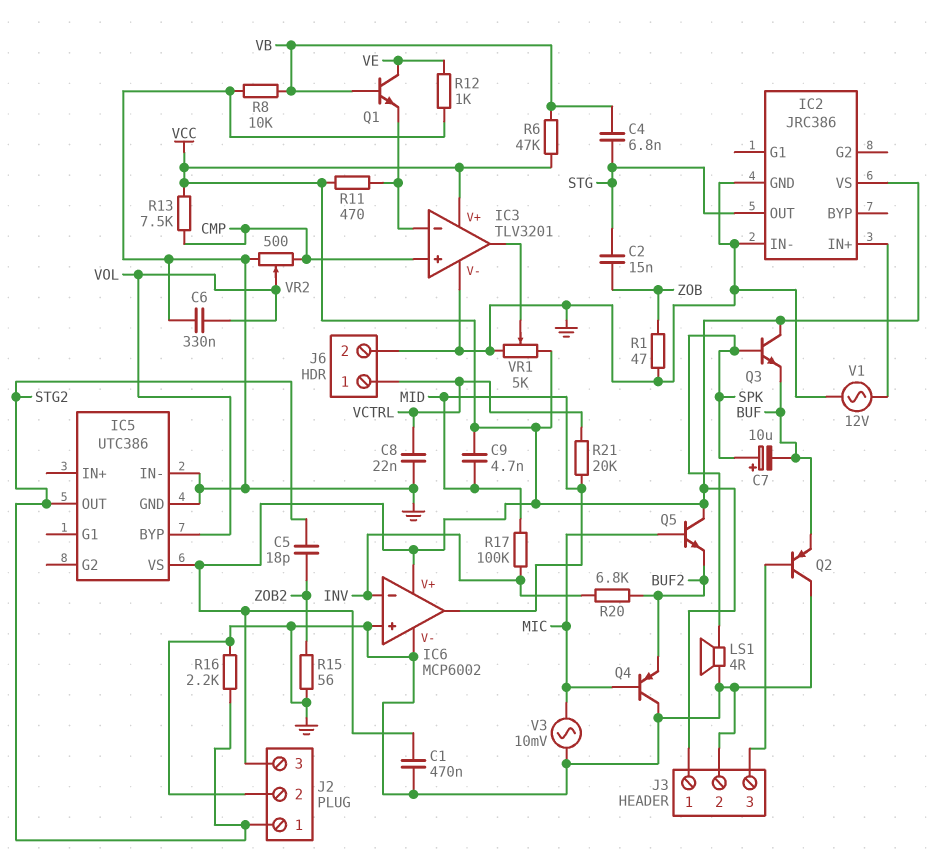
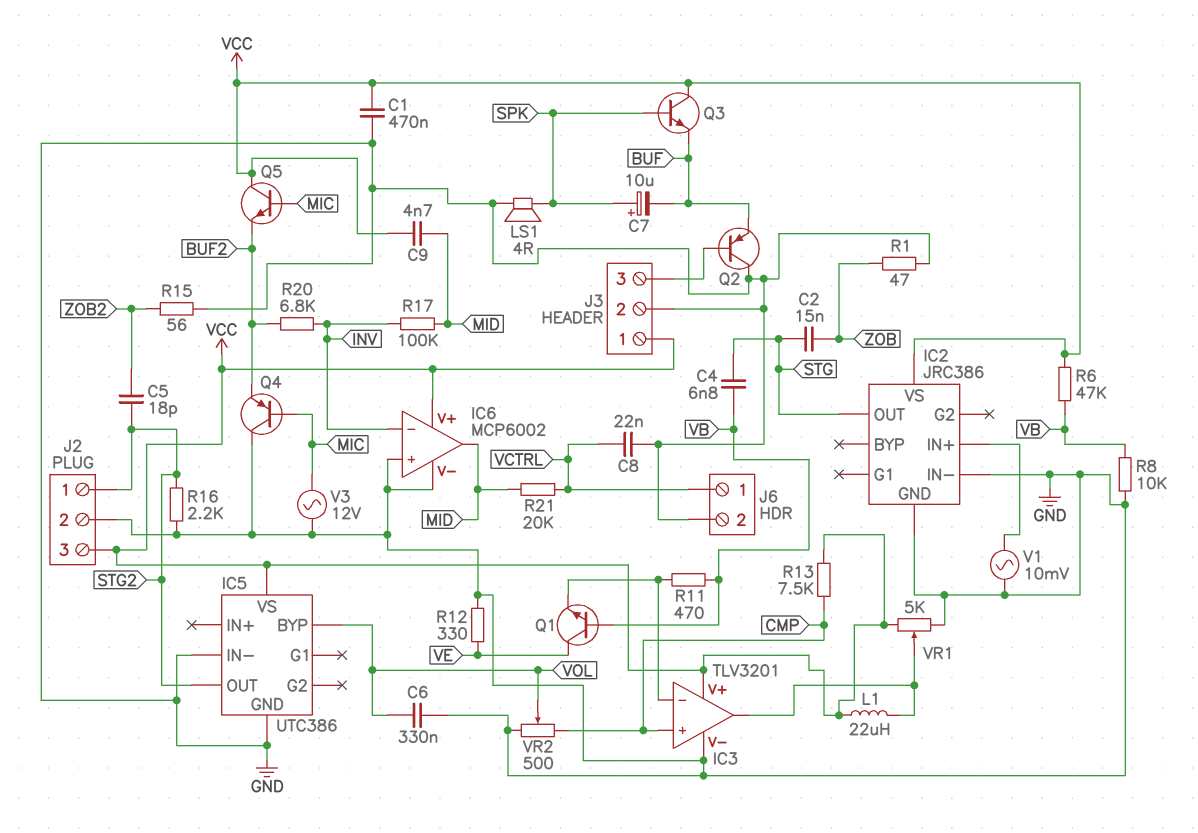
L1: none -> 22uH (IC3/out, VCC)
R11: 470 (IC3/in-, VCC) -> 470 (IC3/in-, VB)
R12: 1k (GND, VE) -> 330 (GND, VE)
V1: AC 12V (GND, IC2/IN+) -> AC 10mV (GND, IC2/IN+)
V3: AC 10mV (GND, MIC) -> AC 12V (GND, MIC)

